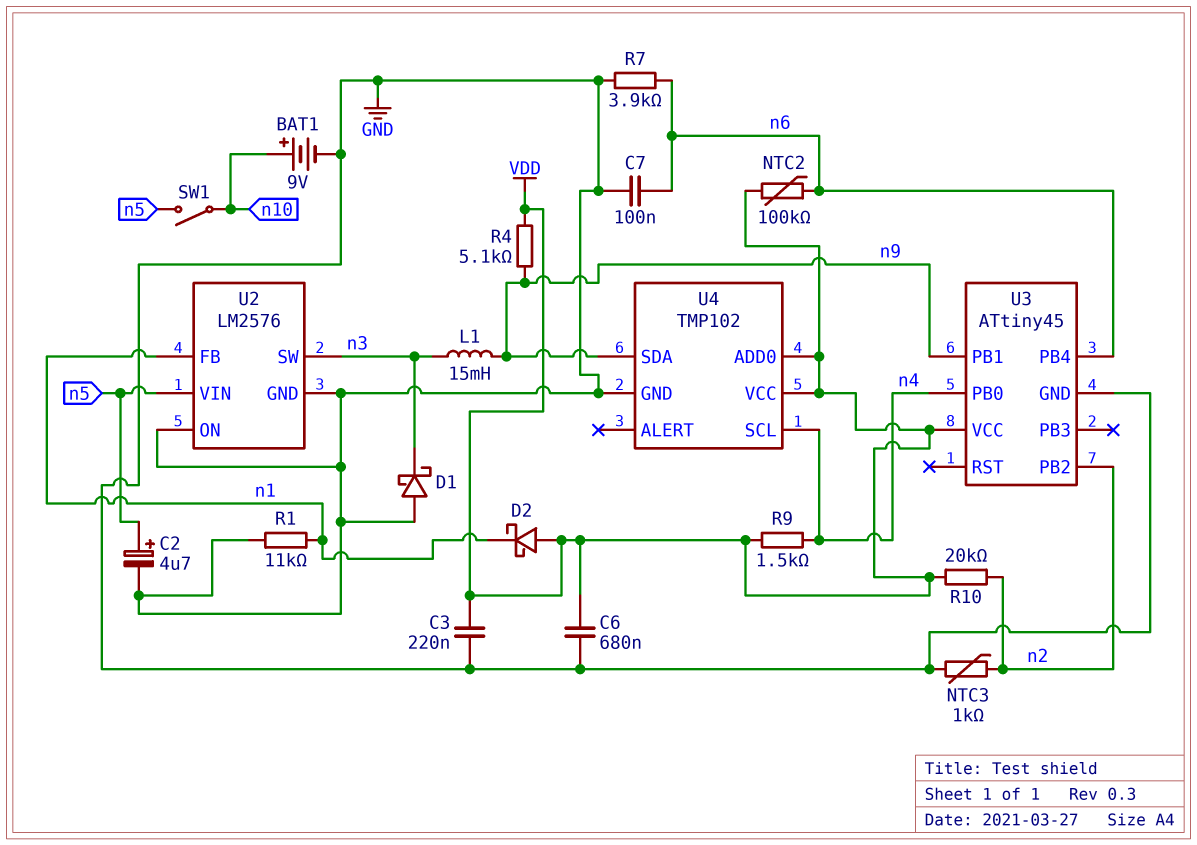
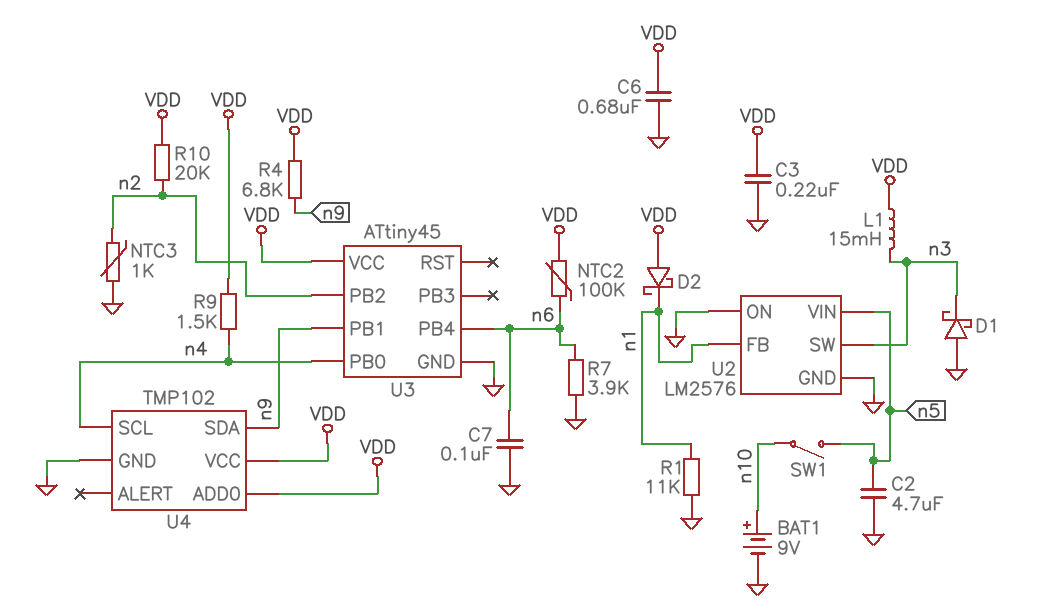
C2: 4.7uF (plus n5, minus GND) -> 4.7uF (GND, n5)
L1: 15mH (n3, n9) -> 15mH (VDD, n3)
R4: 5.1k (VDD, n9) -> 6.8k (VDD, n9)

